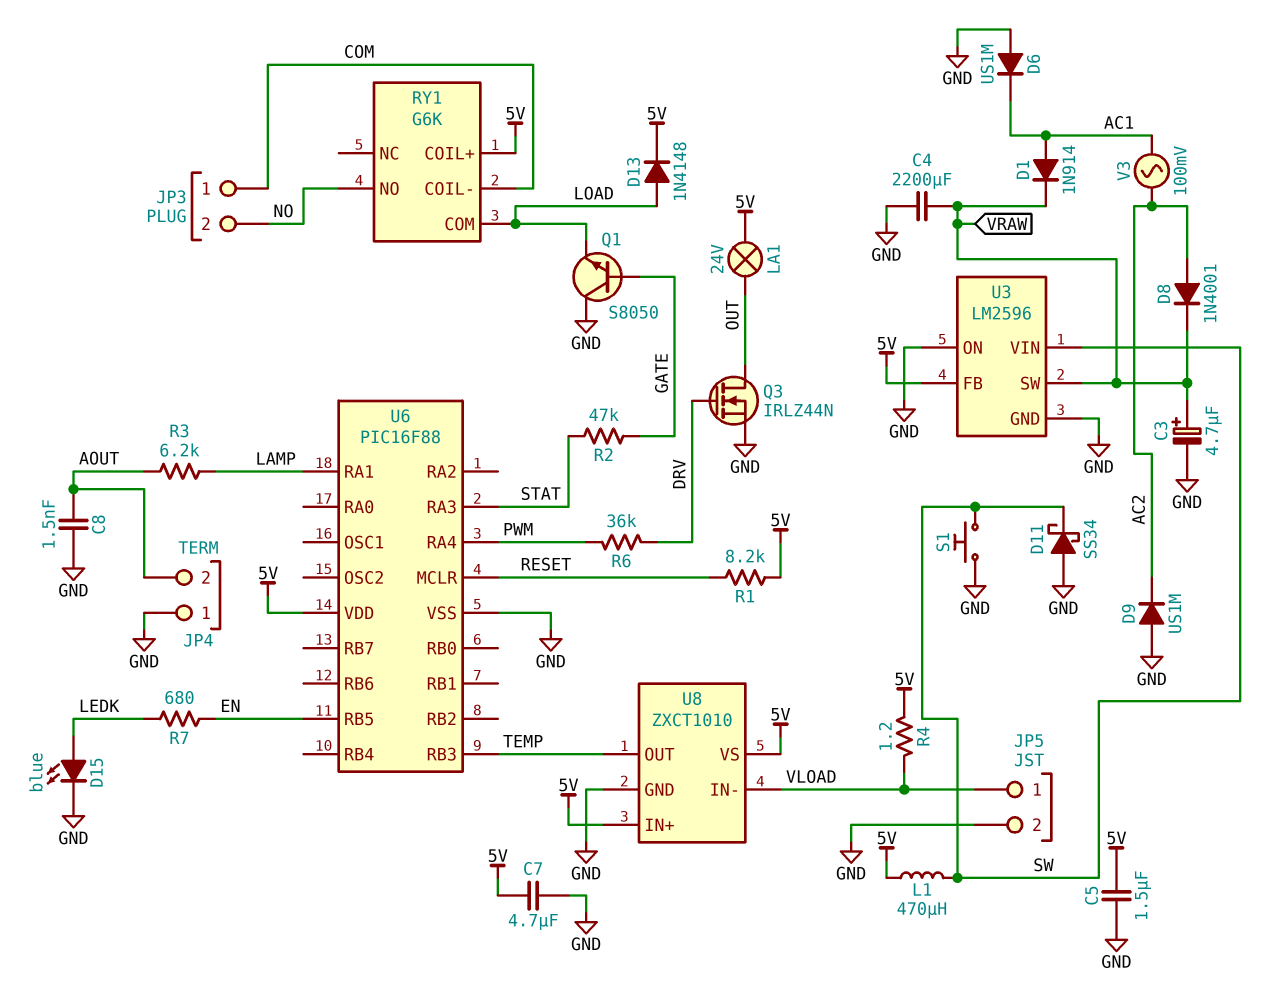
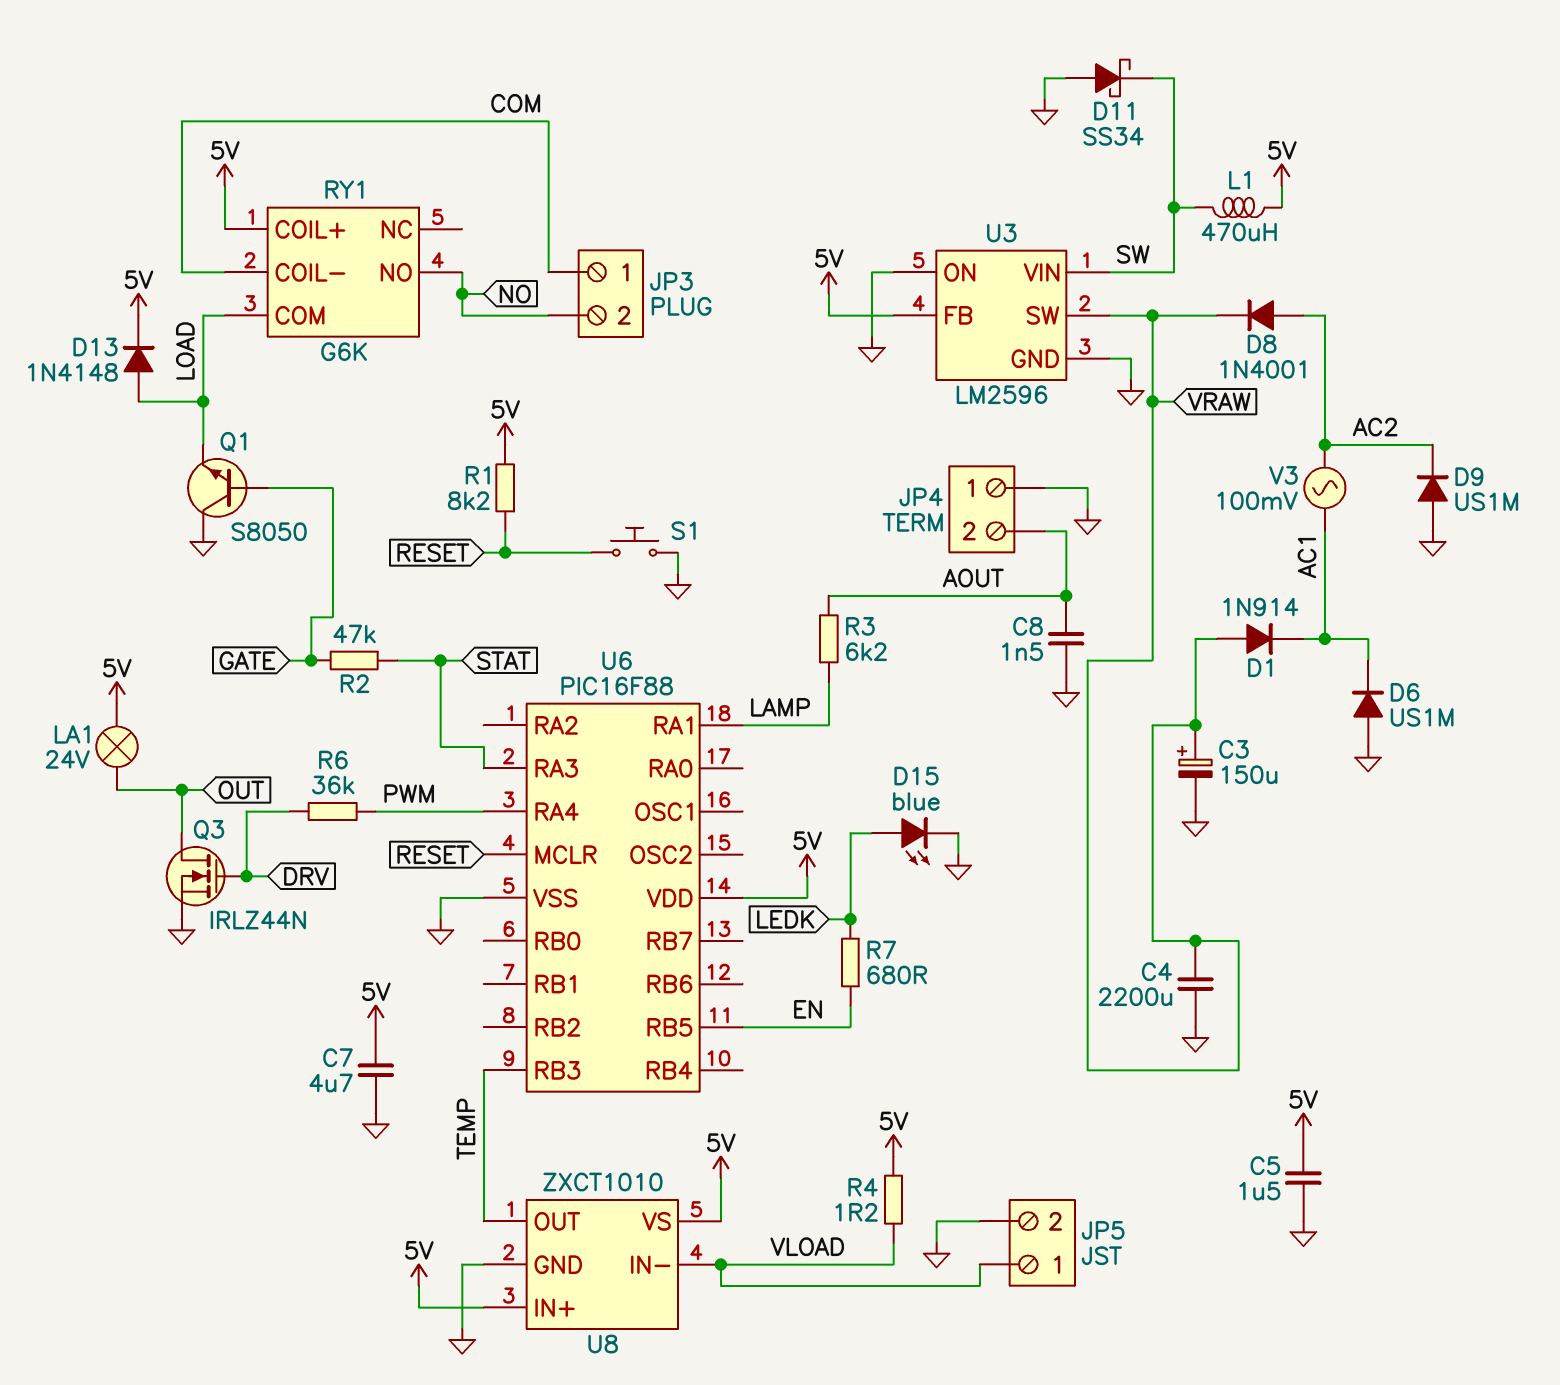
C3: 4.7uF (plus VRAW, minus GND) -> 150uF (plus VRAW, minus GND)
D1: diode 1N914 (A AC1, K VRAW) -> diode 1N914 (A VRAW, K AC1)
S1: button (GND, SW) -> button (GND, RESET)

